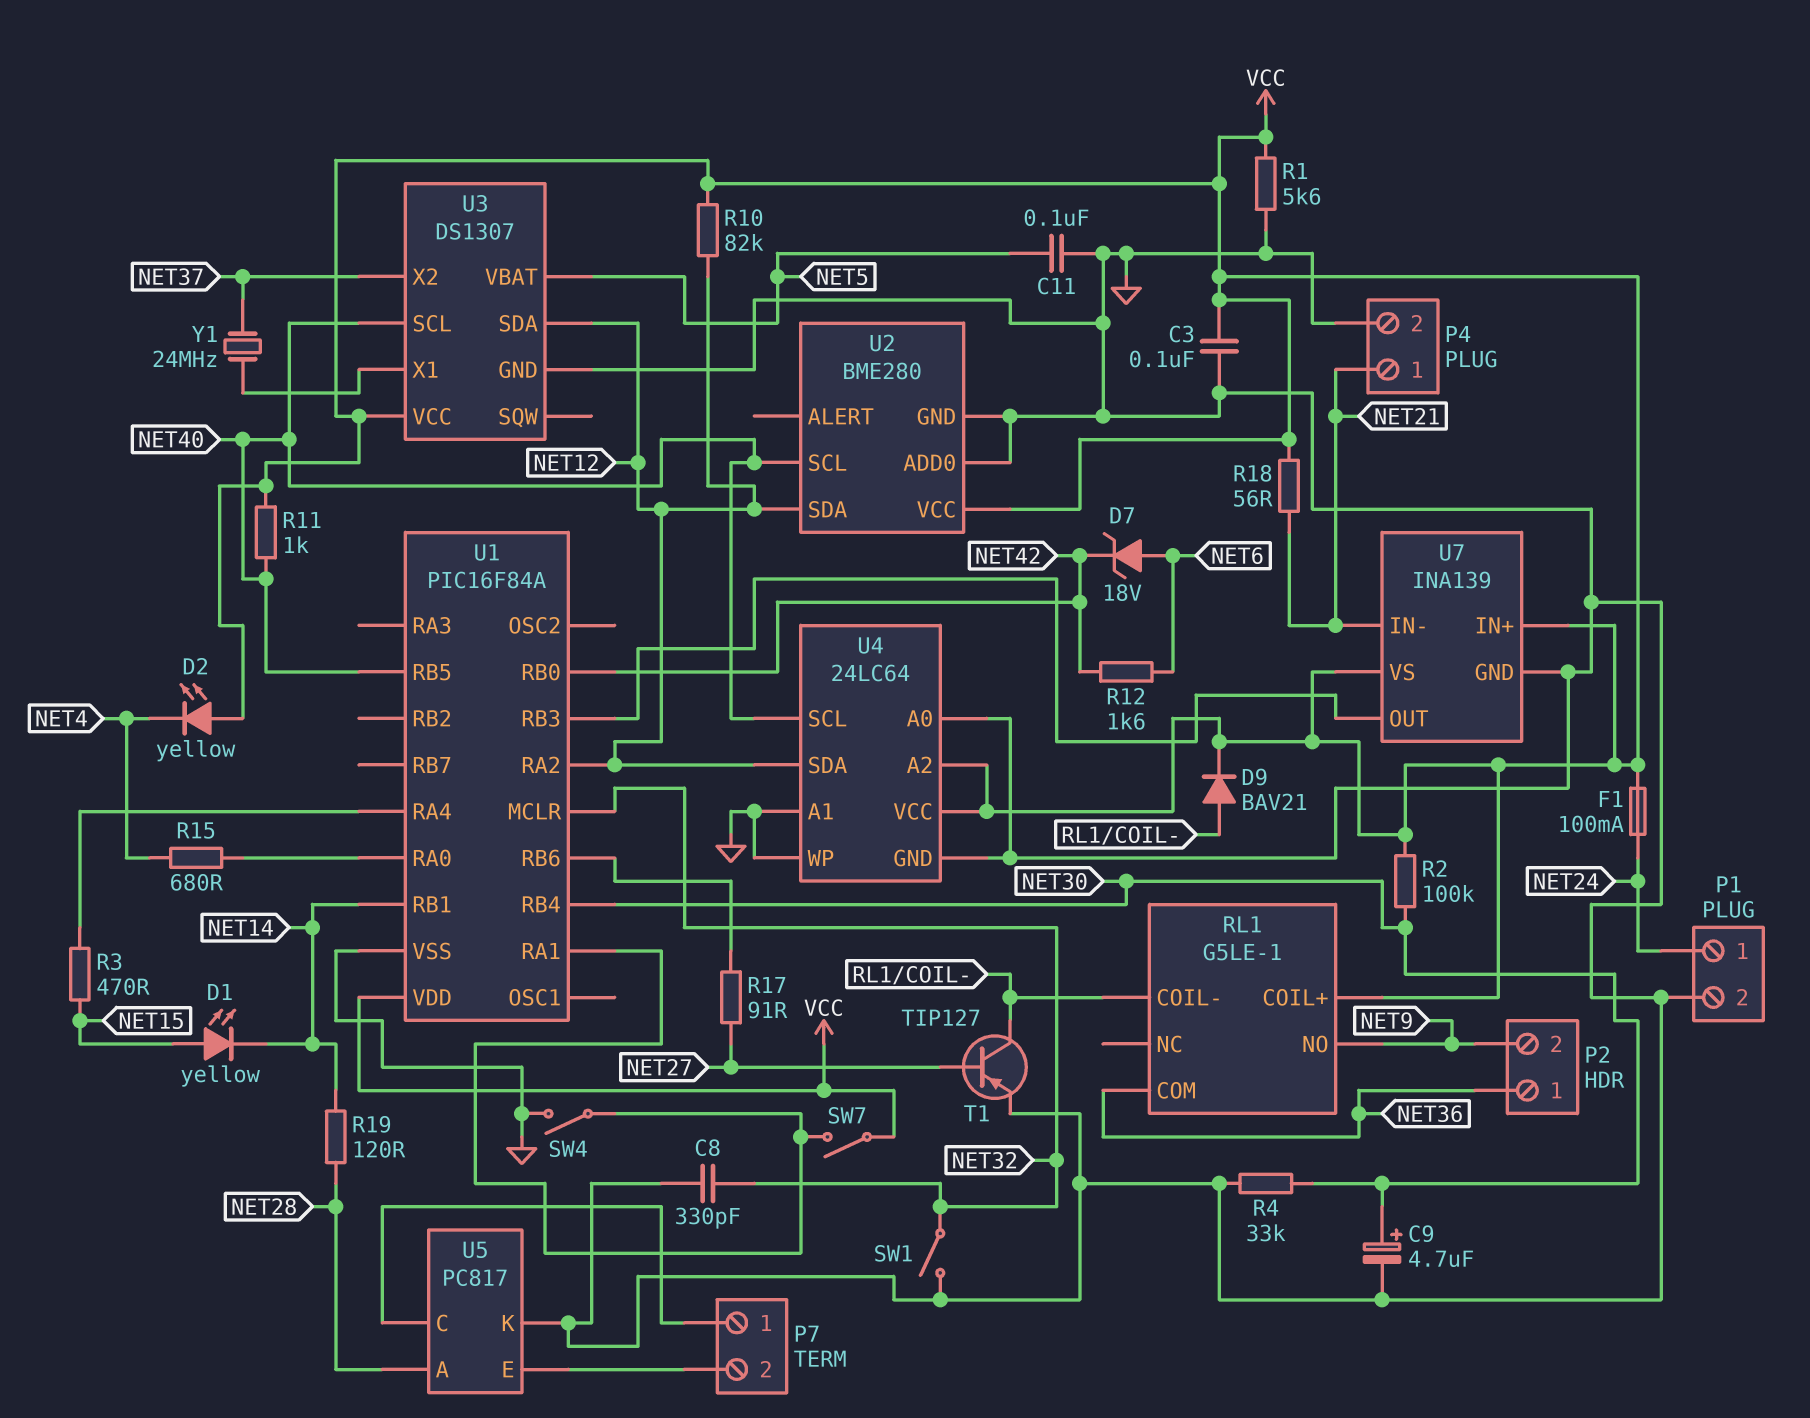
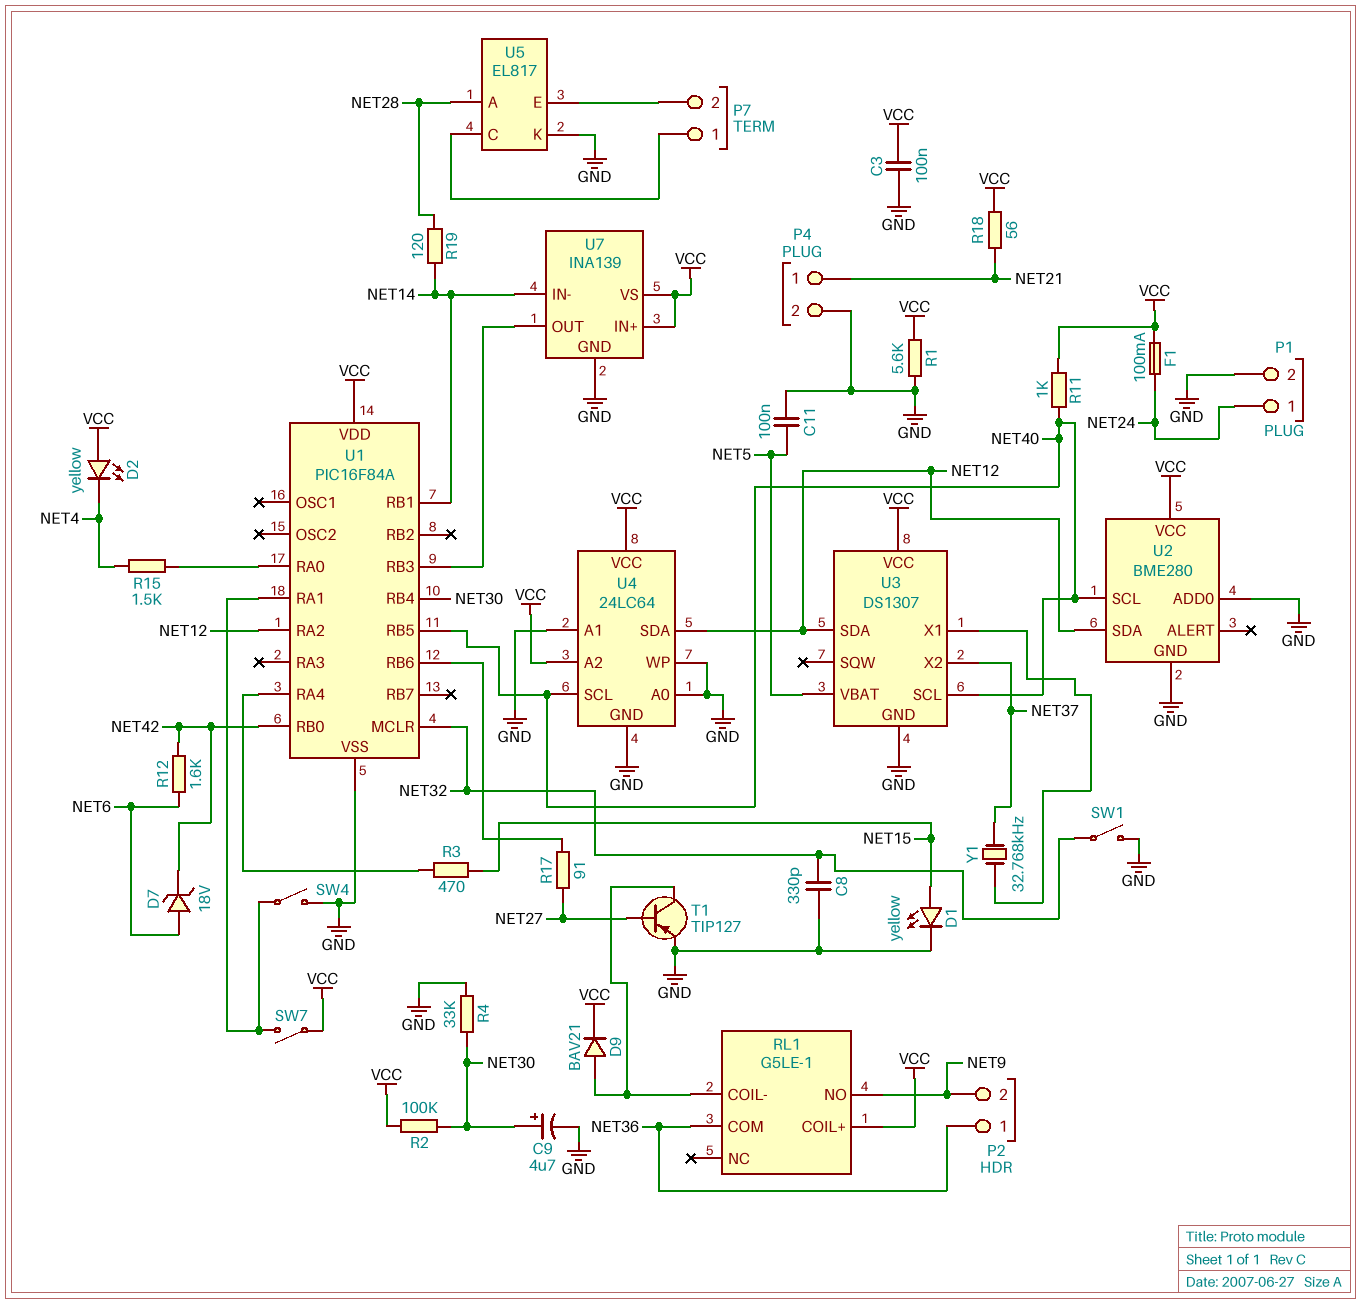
D1: LED yellow (A NET15, K NET14) -> LED yellow (A NET15, K GND)
R10: 82k (NET12, VCC) -> none
R15: 680 (NET4, U1/RA0) -> 1.5k (NET4, U1/RA0)
U5: PC817 -> EL817
U7 pin IN-: NET21 -> NET14
Y1: 24MHz (NET37, U3/X1) -> 32.768kHz (NET37, U3/X1)

